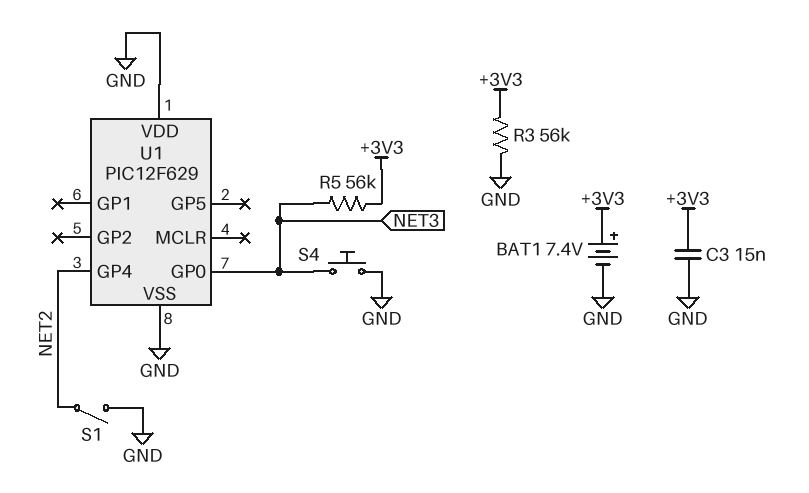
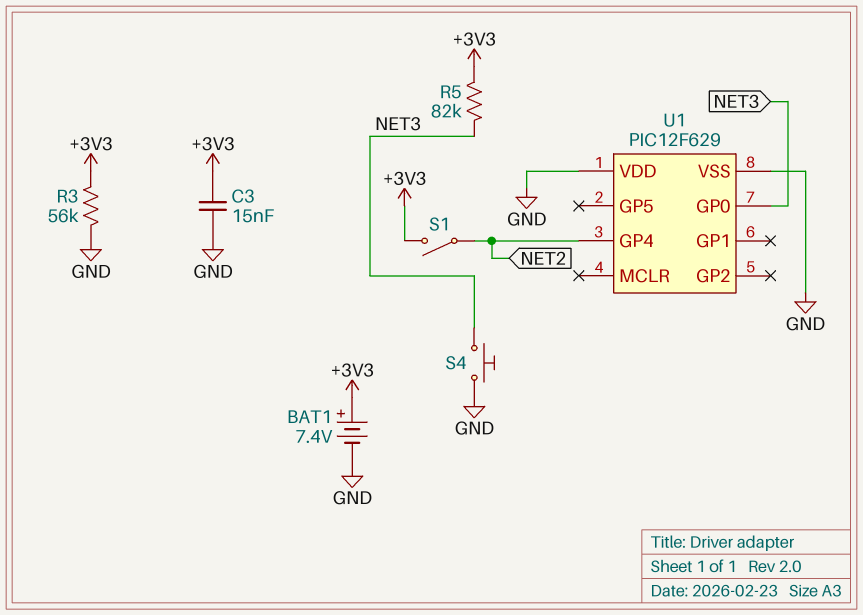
R5: 56k (+3V3, NET3) -> 82k (+3V3, NET3)
S1: switch (GND, NET2) -> switch (+3V3, NET2)

